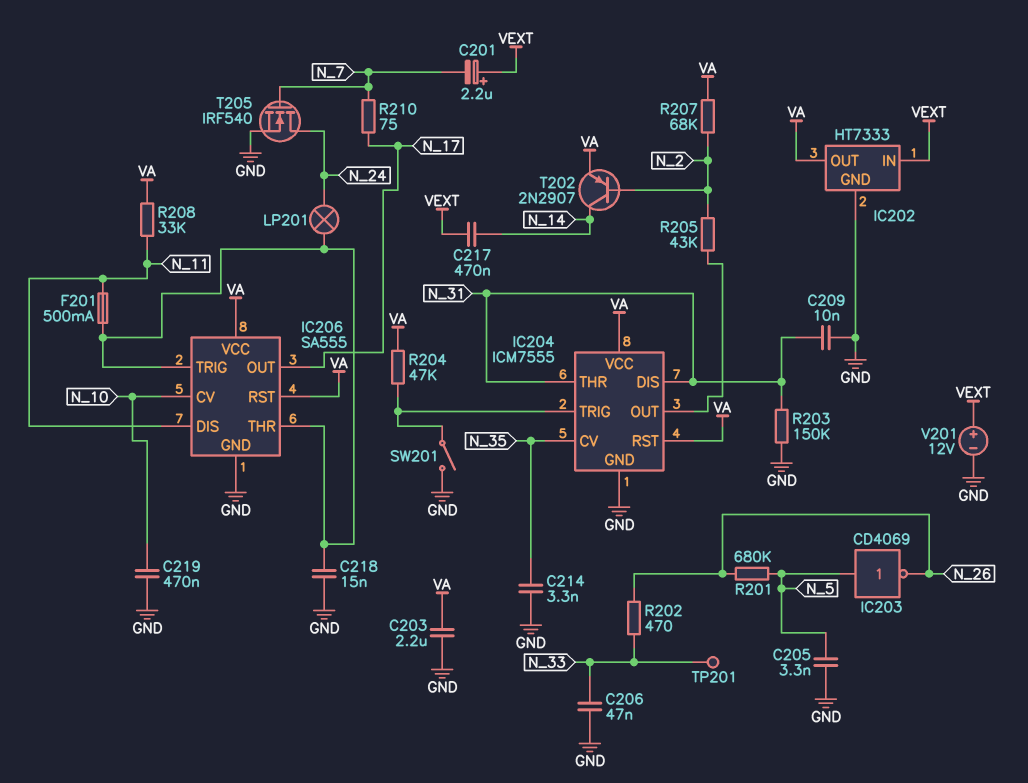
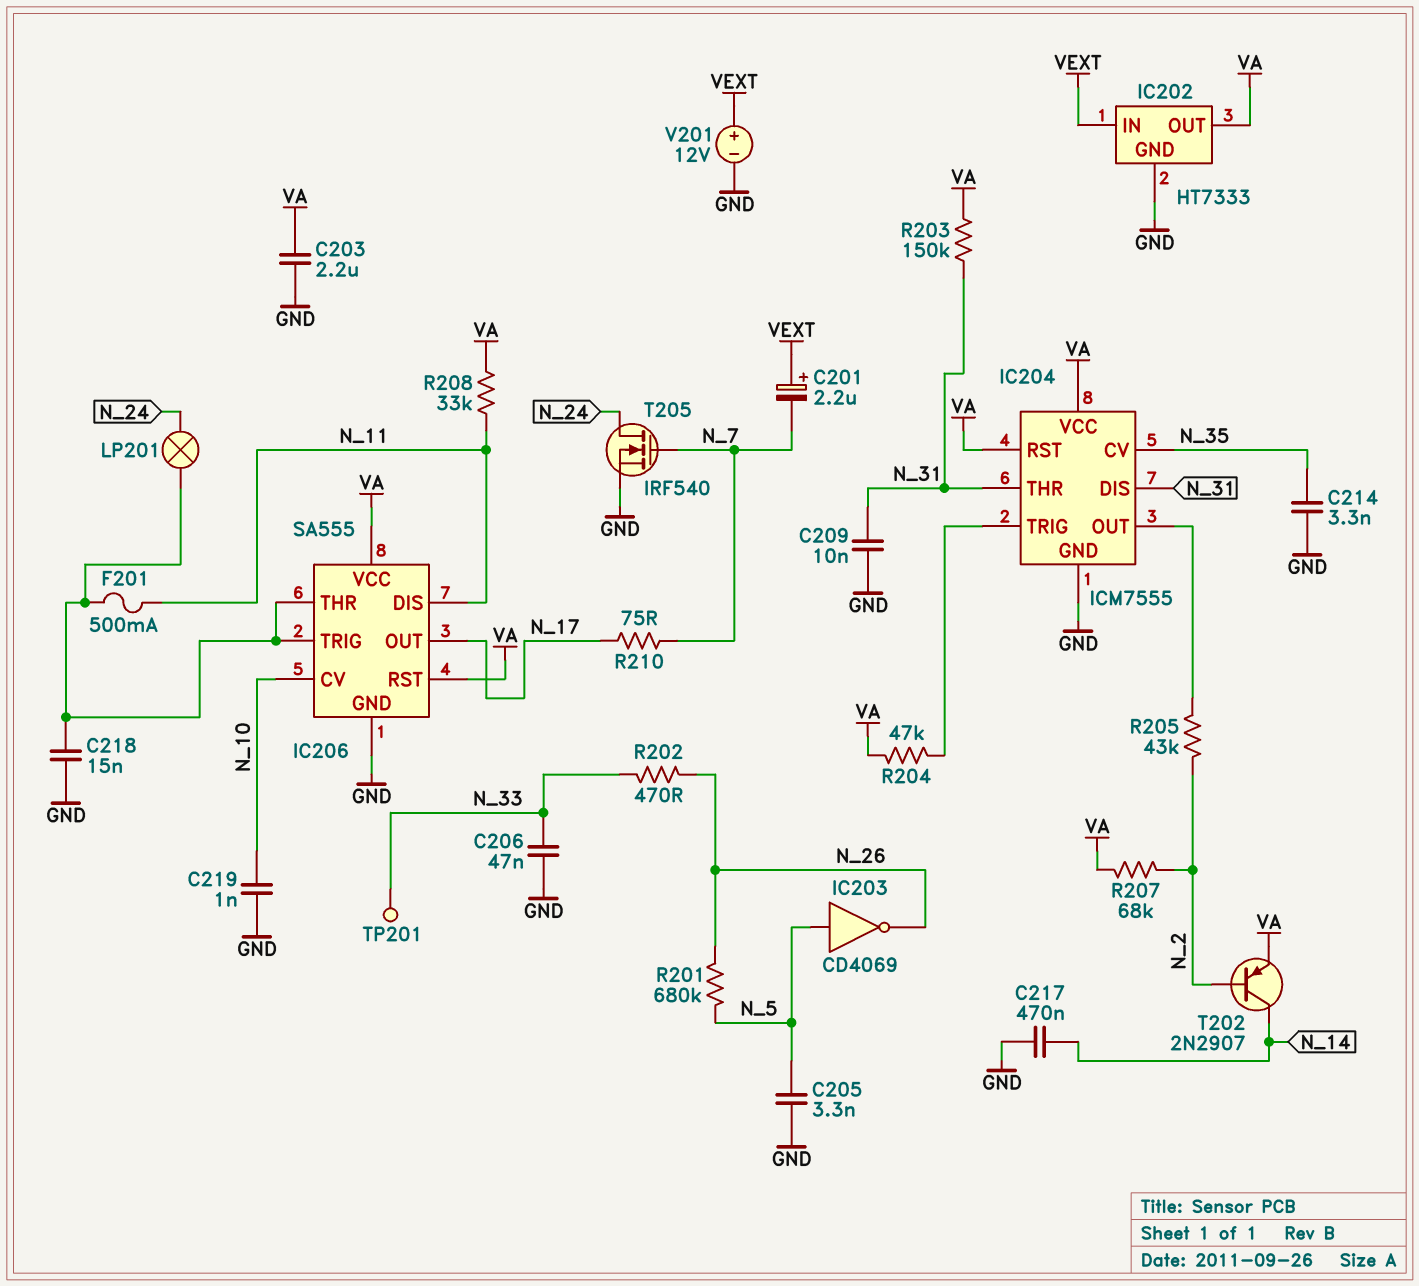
C217: 470nF (N_14, VEXT) -> 470nF (GND, N_14)
C219: 470nF (GND, N_10) -> 1nF (GND, N_10)
R203: 150k (GND, N_31) -> 150k (N_31, VA)
SW201: switch (GND, IC204/TRIG) -> none

